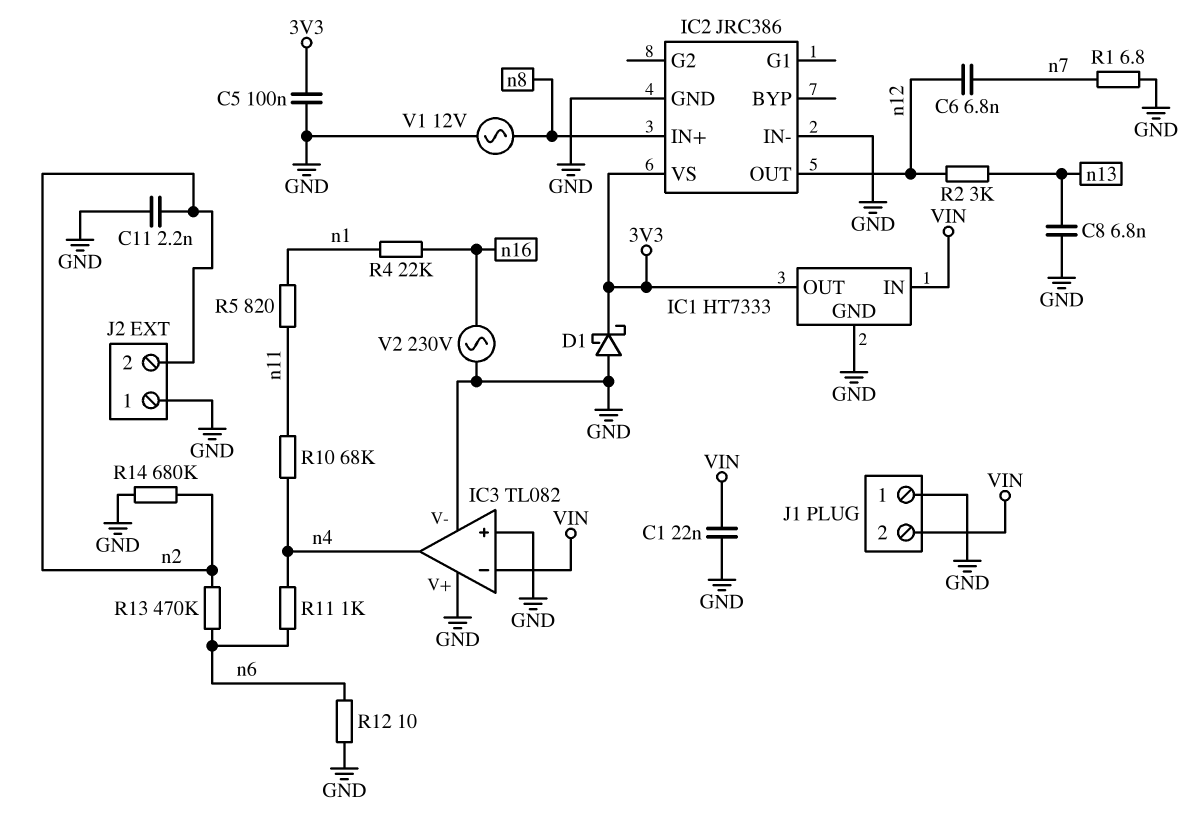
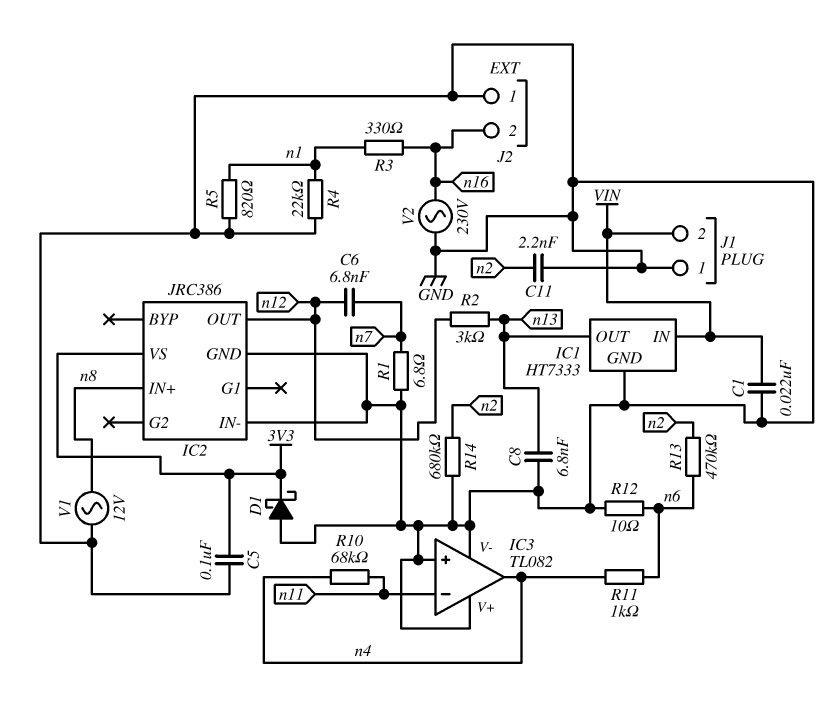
IC1 pin OUT: 3V3 -> n13
IC3 pin in-: VIN -> n11
J2 pin 2: n2 -> n16
R3: none -> 330 (n1, n16)
R4: 22k (n1, n16) -> 22k (GND, n1)
R5: 820 (n1, n11) -> 820 (GND, n1)

